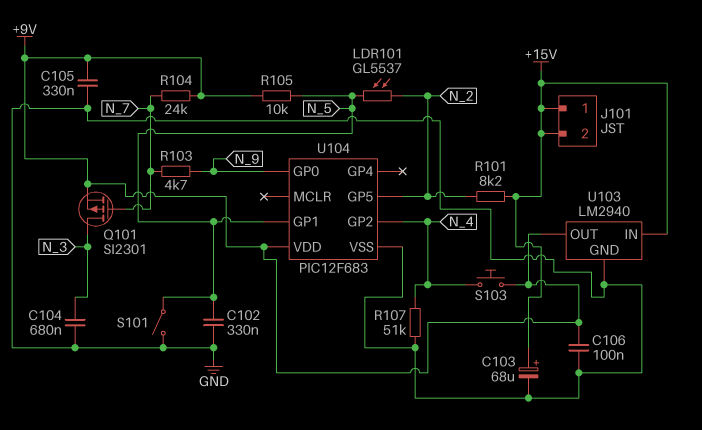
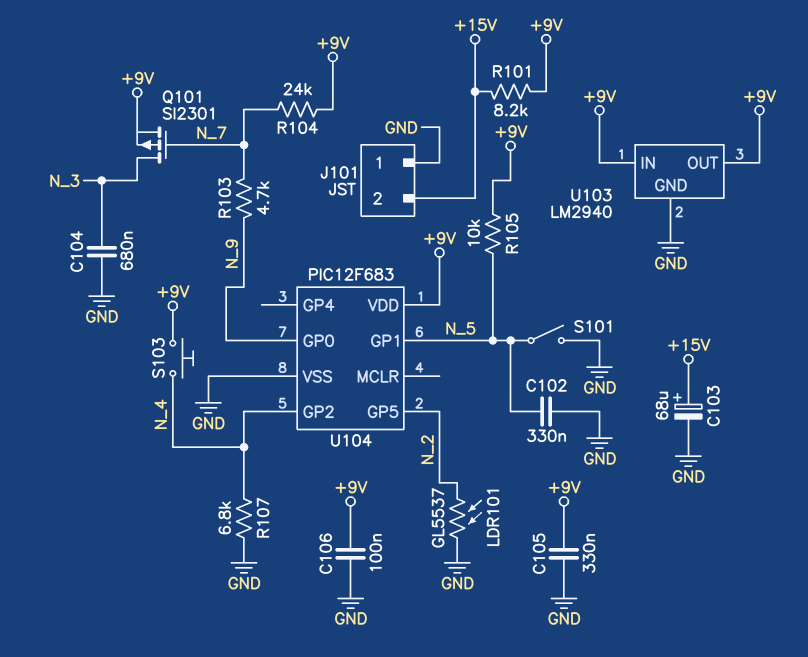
J101 pin 1: +15V -> GND
LDR101: GL5537 (N_2, N_5) -> GL5537 (GND, N_2)
R101: 8.2k (+15V, N_2) -> 8.2k (+9V, +15V)
R107: 51k (GND, N_4) -> 6.8k (GND, N_4)
U103 pin IN: +15V -> +9V

